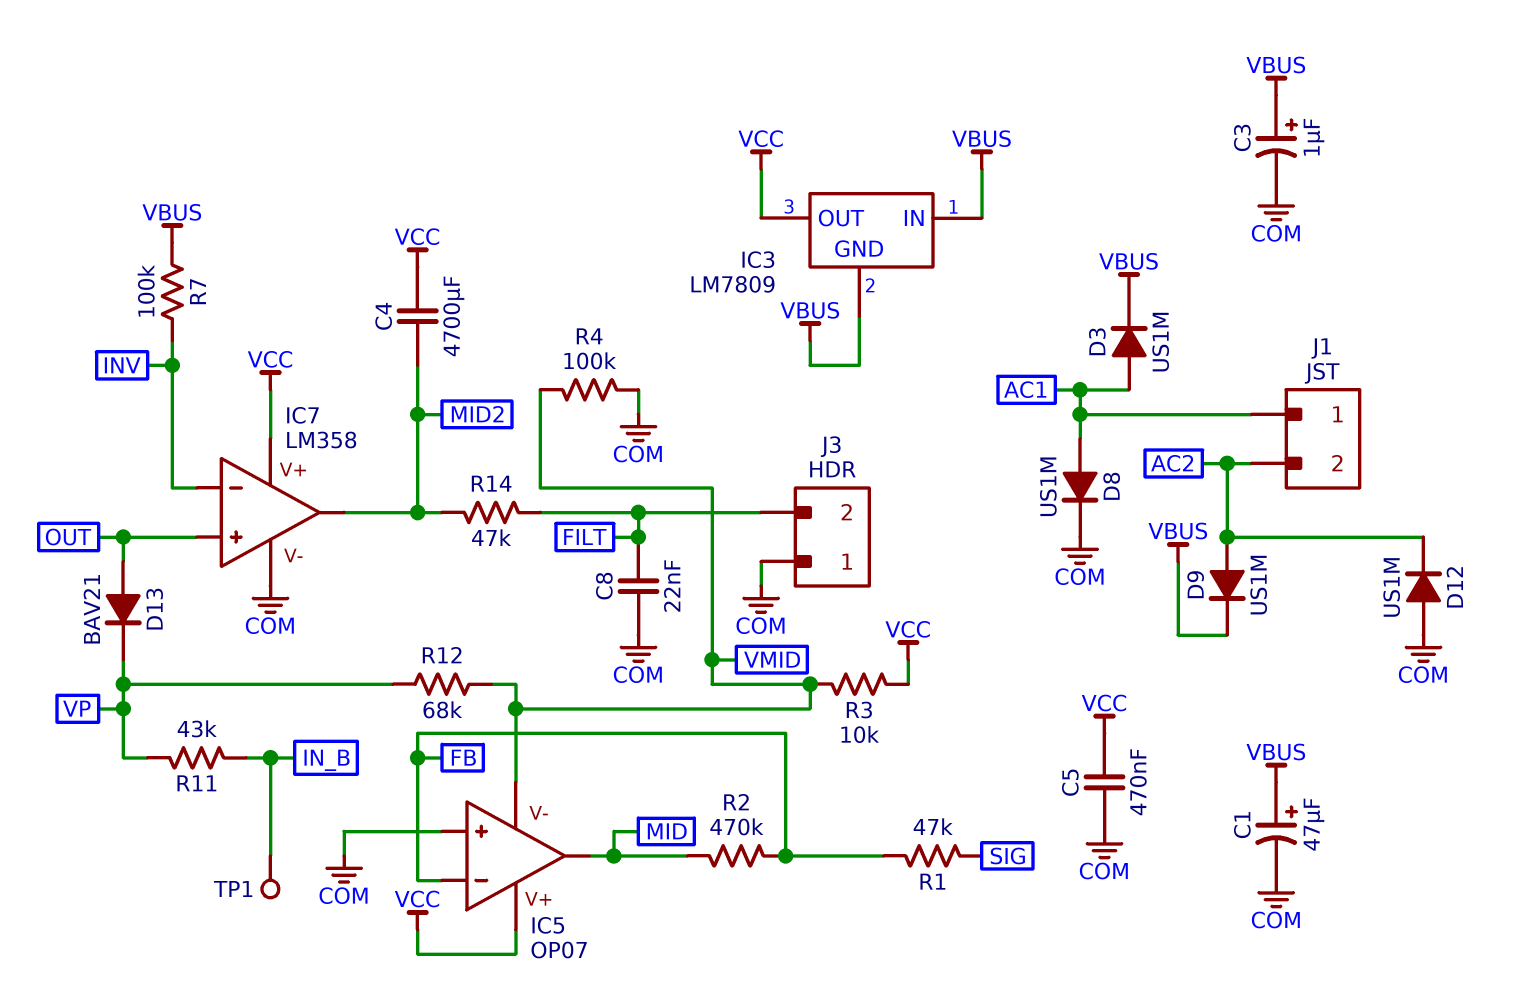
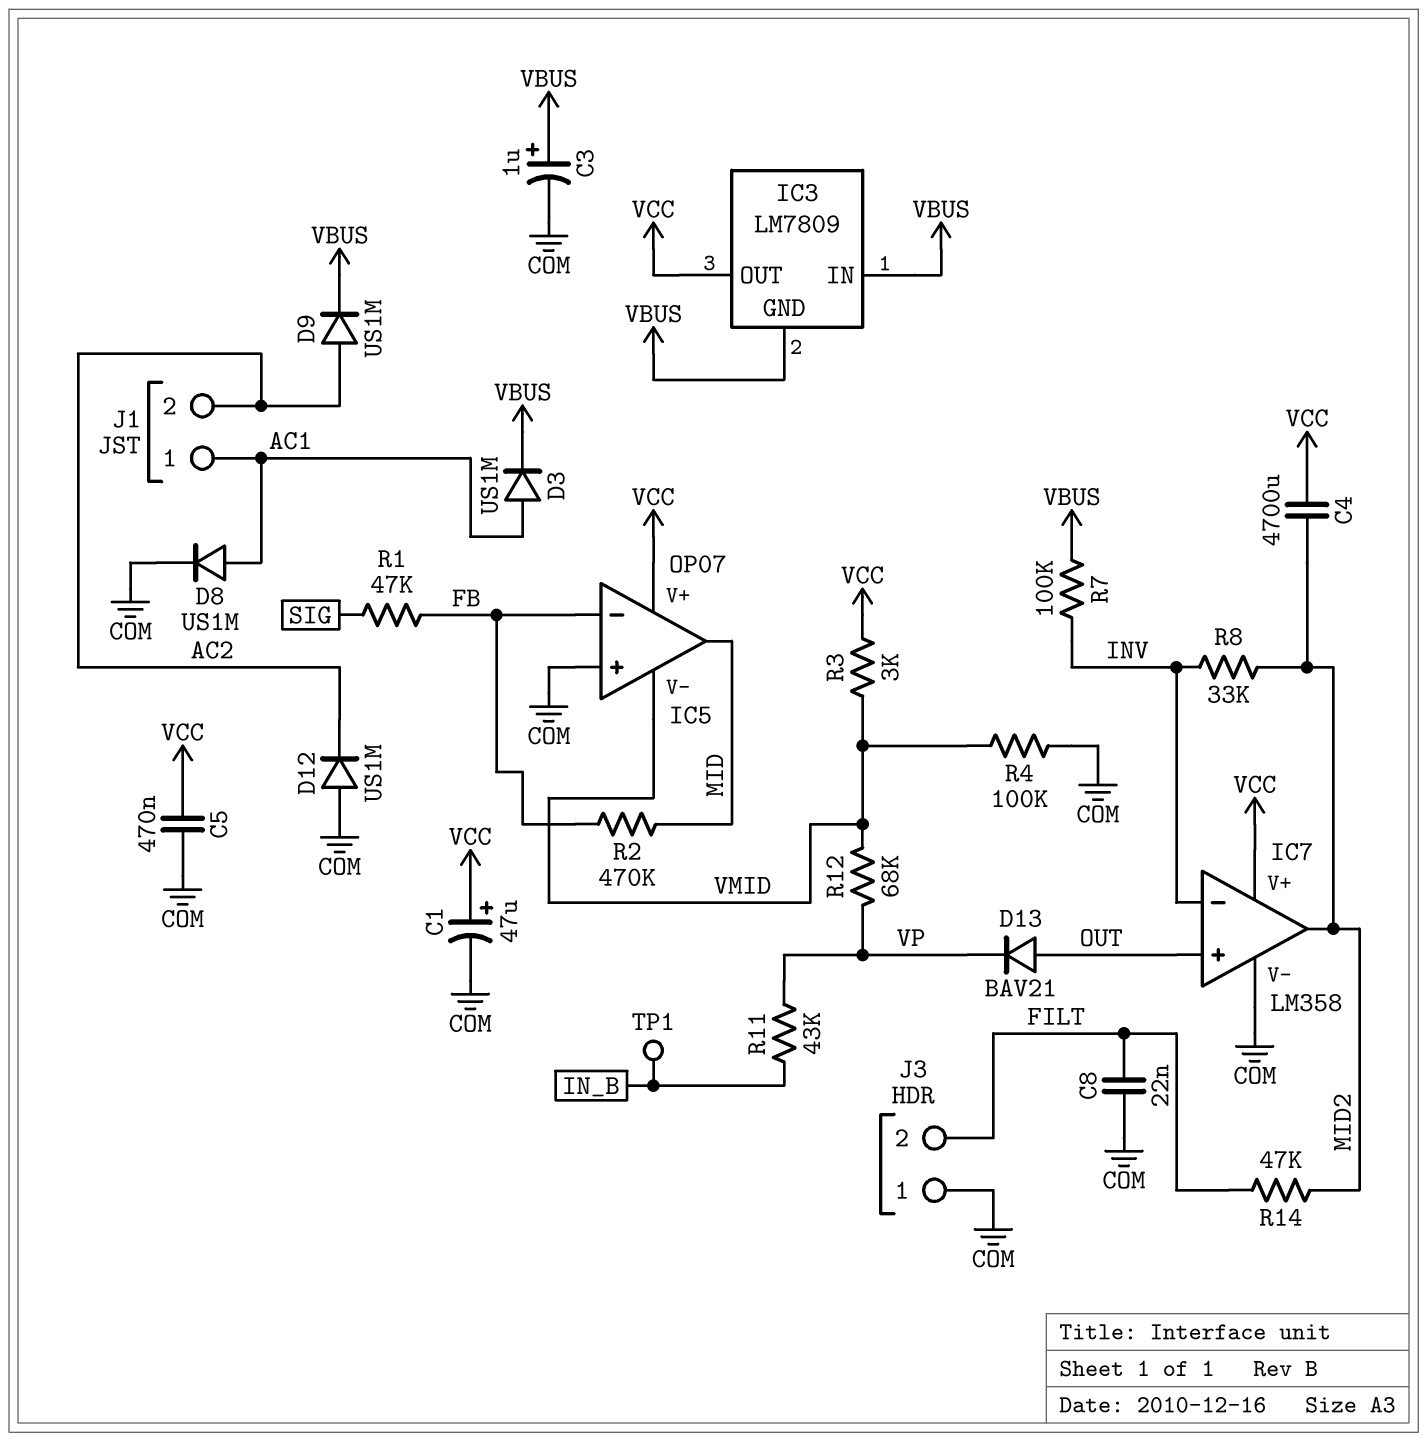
C1: 47uF (plus VBUS, minus COM) -> 47uF (plus VCC, minus COM)
R3: 10k (VCC, VMID) -> 3k (VCC, VMID)
R8: none -> 33k (INV, MID2)

